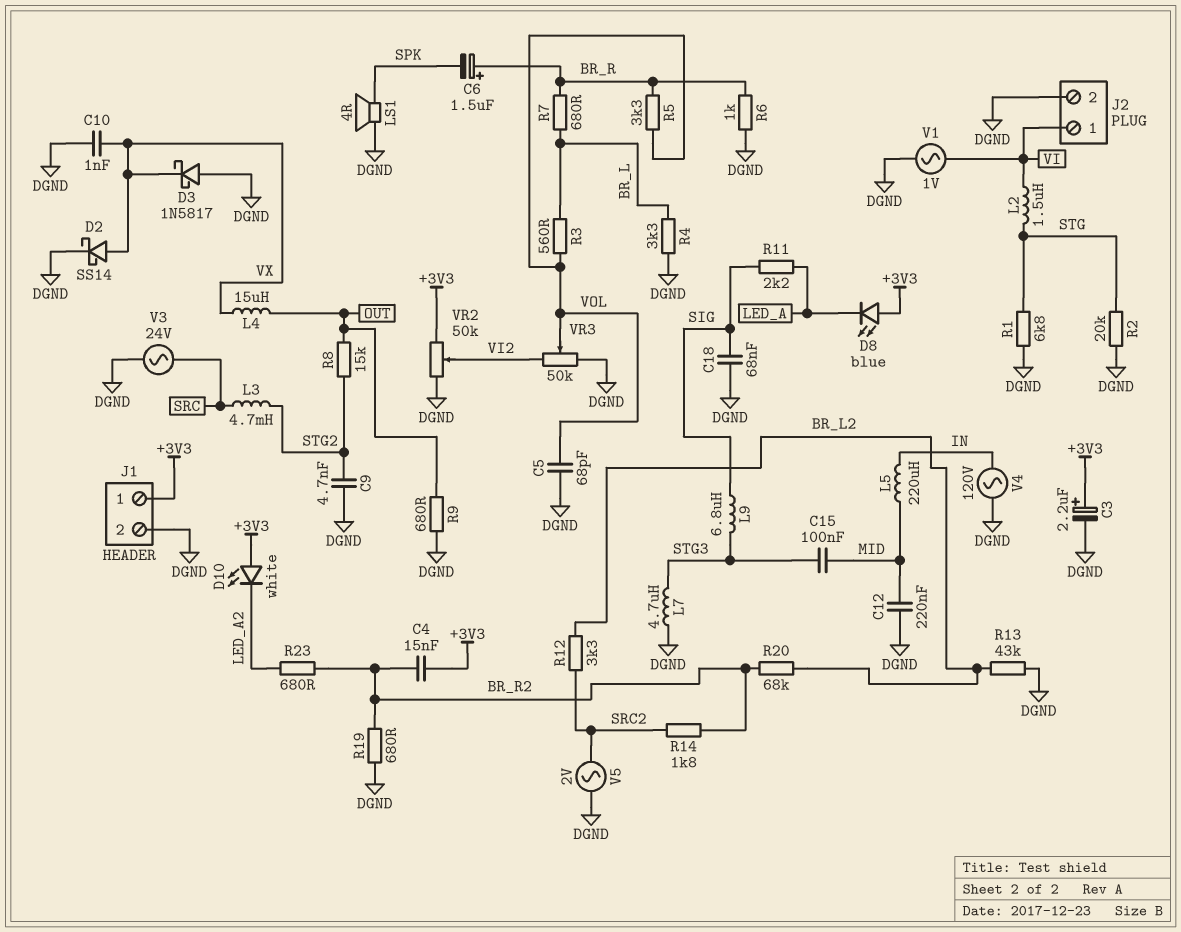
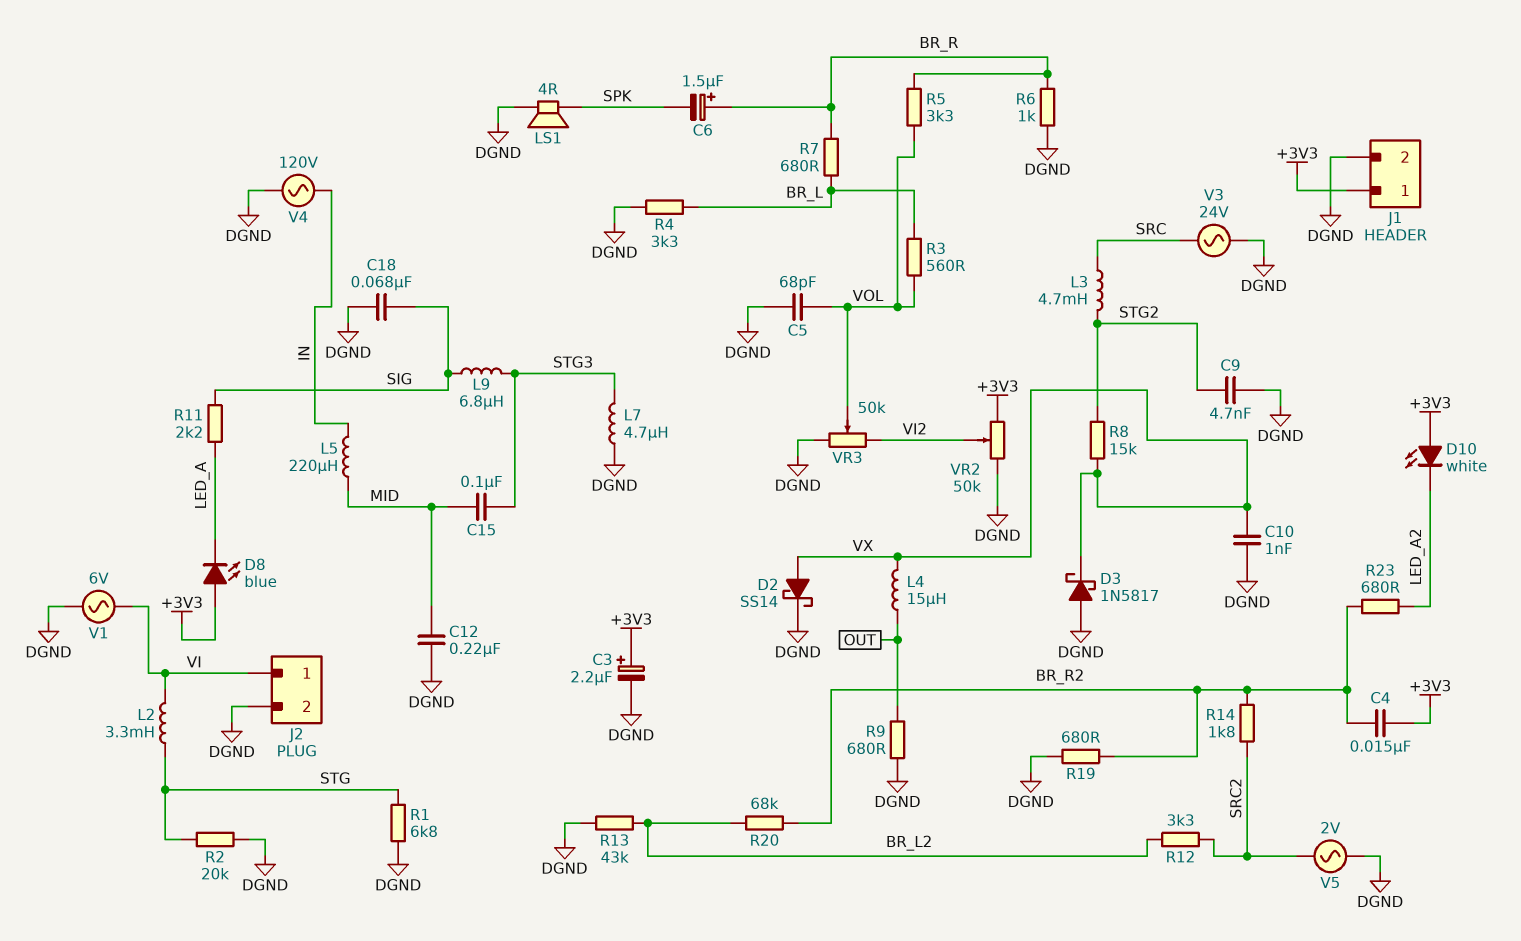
L2: 1.5uH (STG, VI) -> 3.3mH (STG, VI)
R8: 15k (OUT, STG2) -> 15k (STG2, VX)
V1: AC 1V (DGND, VI) -> AC 6V (DGND, VI)

